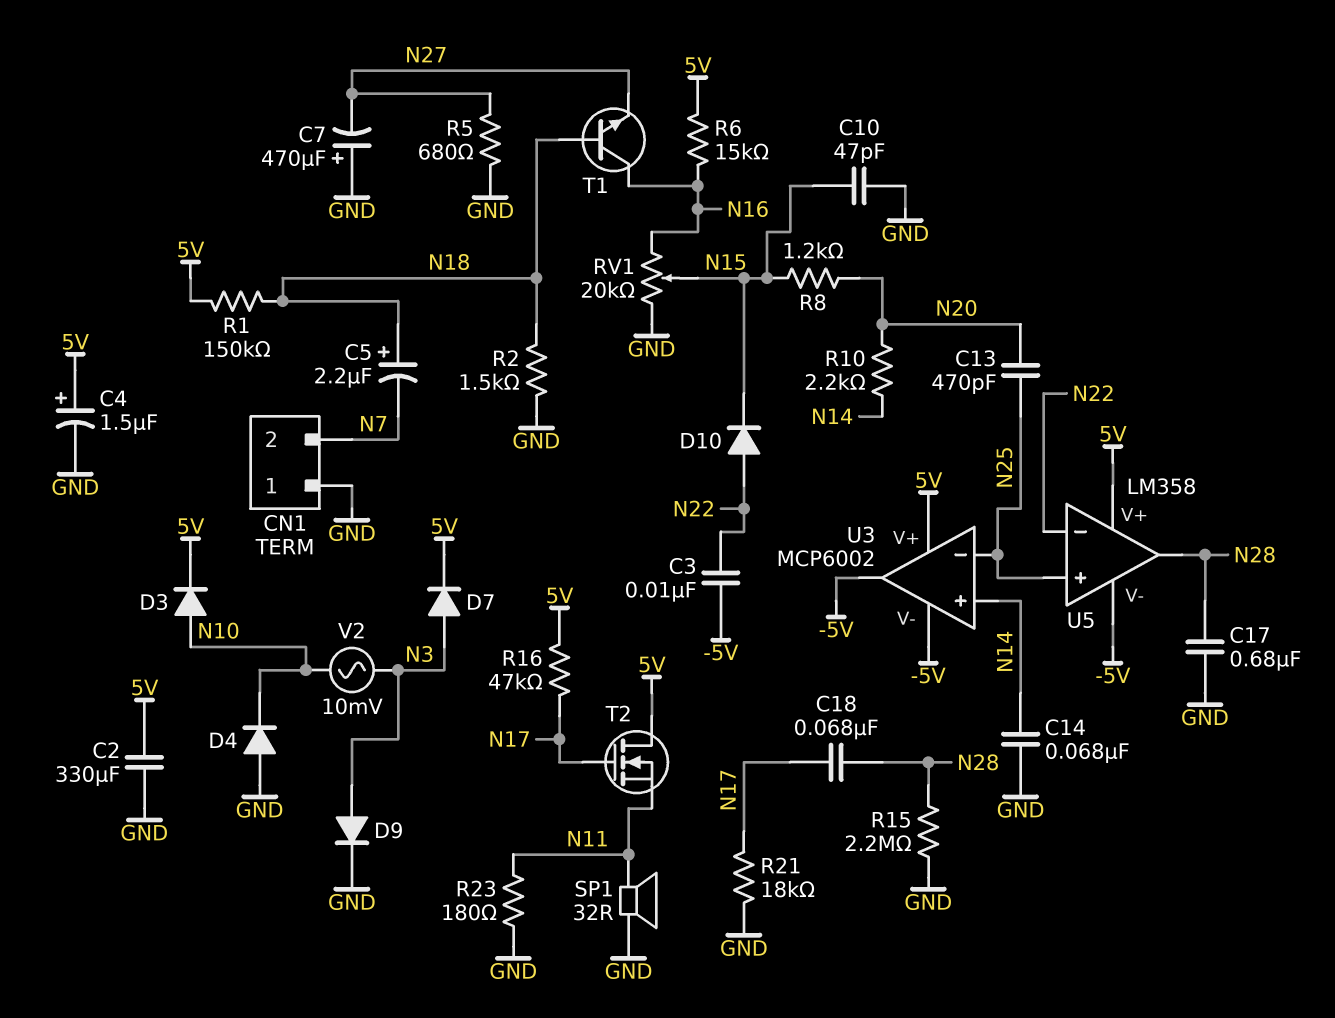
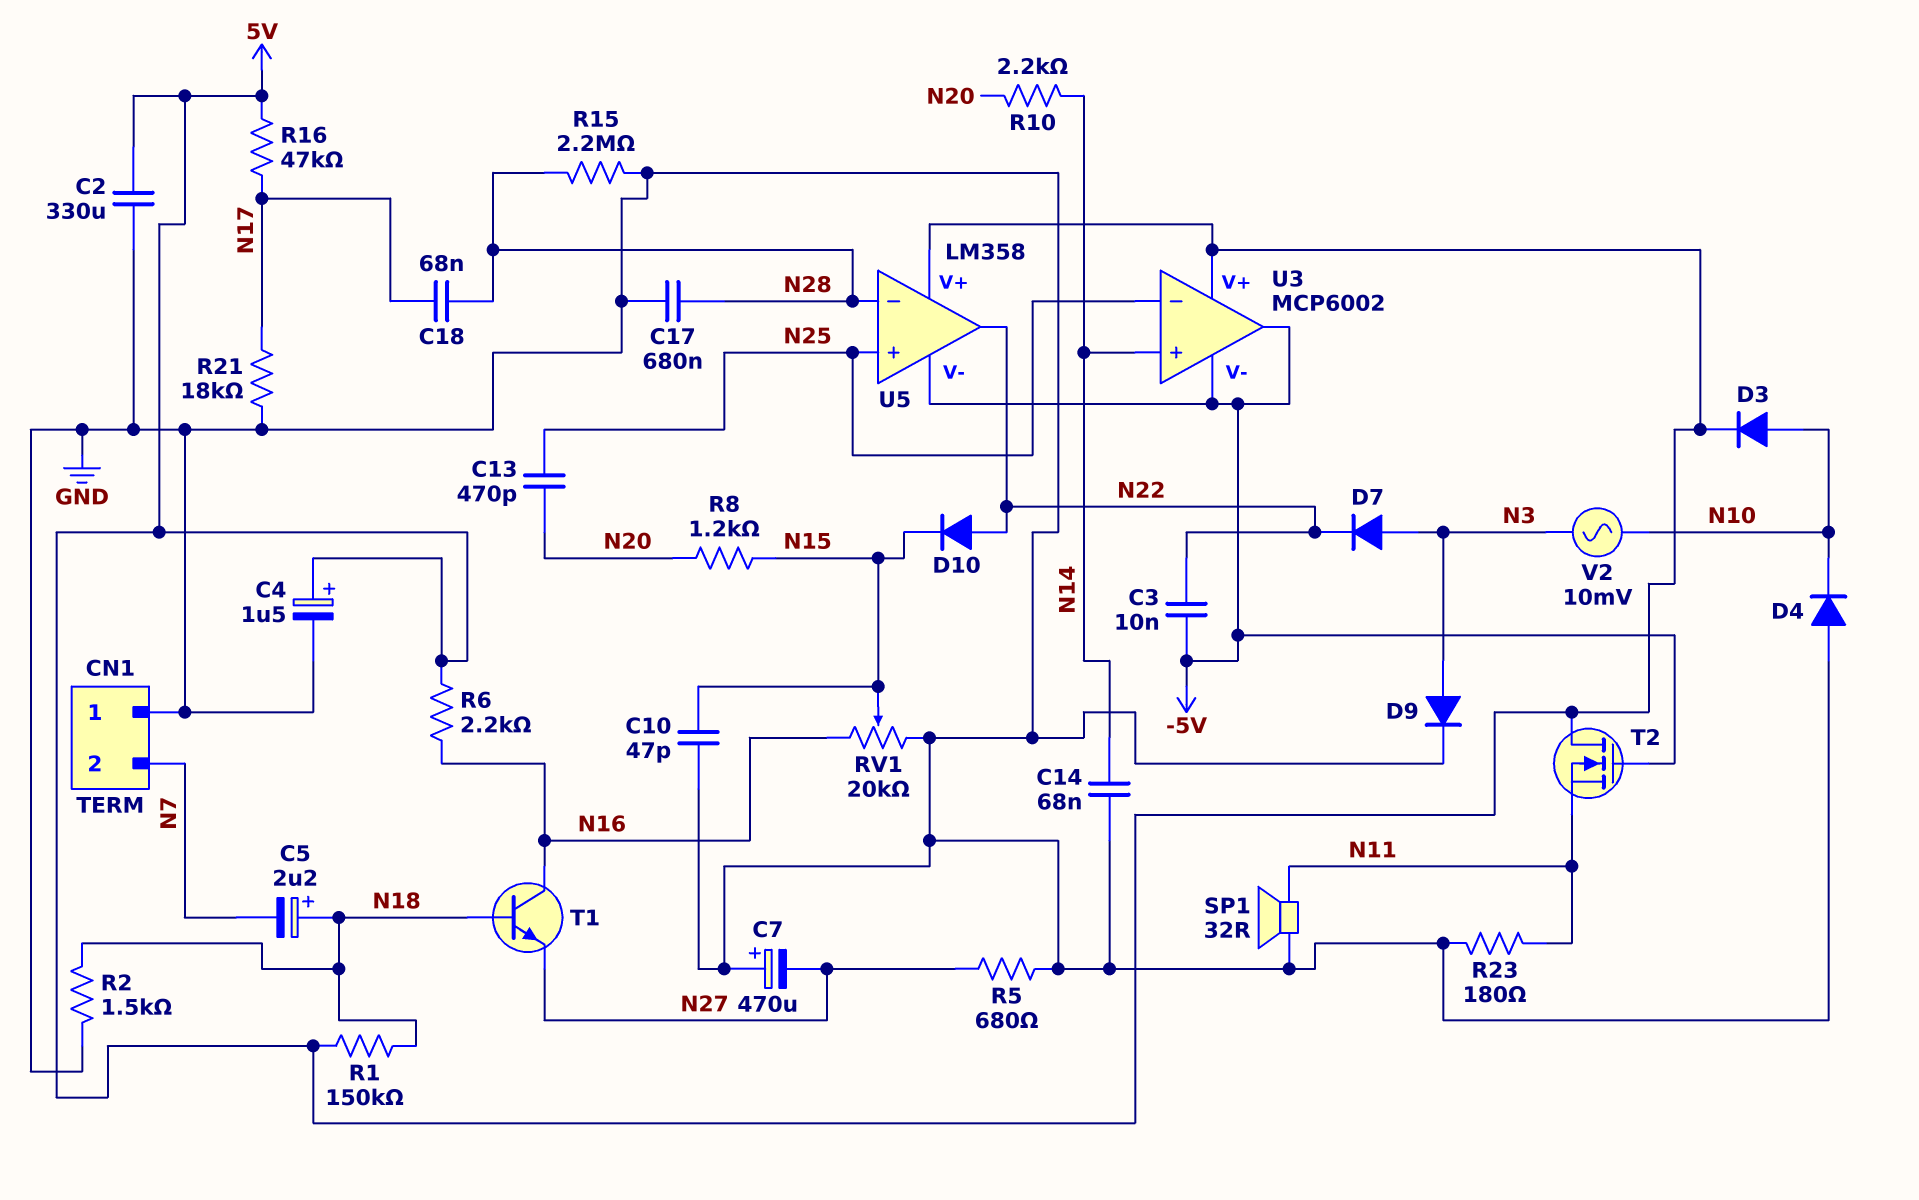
D7: diode (A N3, K 5V) -> diode (A N3, K N22)
R6: 15k (5V, N16) -> 2.2k (5V, N16)
T2: NMOS (G N17, D 5V, S N11) -> NMOS (G -5V, D 5V, S N11)
U5 pin in-: N22 -> N28
U5 pin out: N28 -> N22

